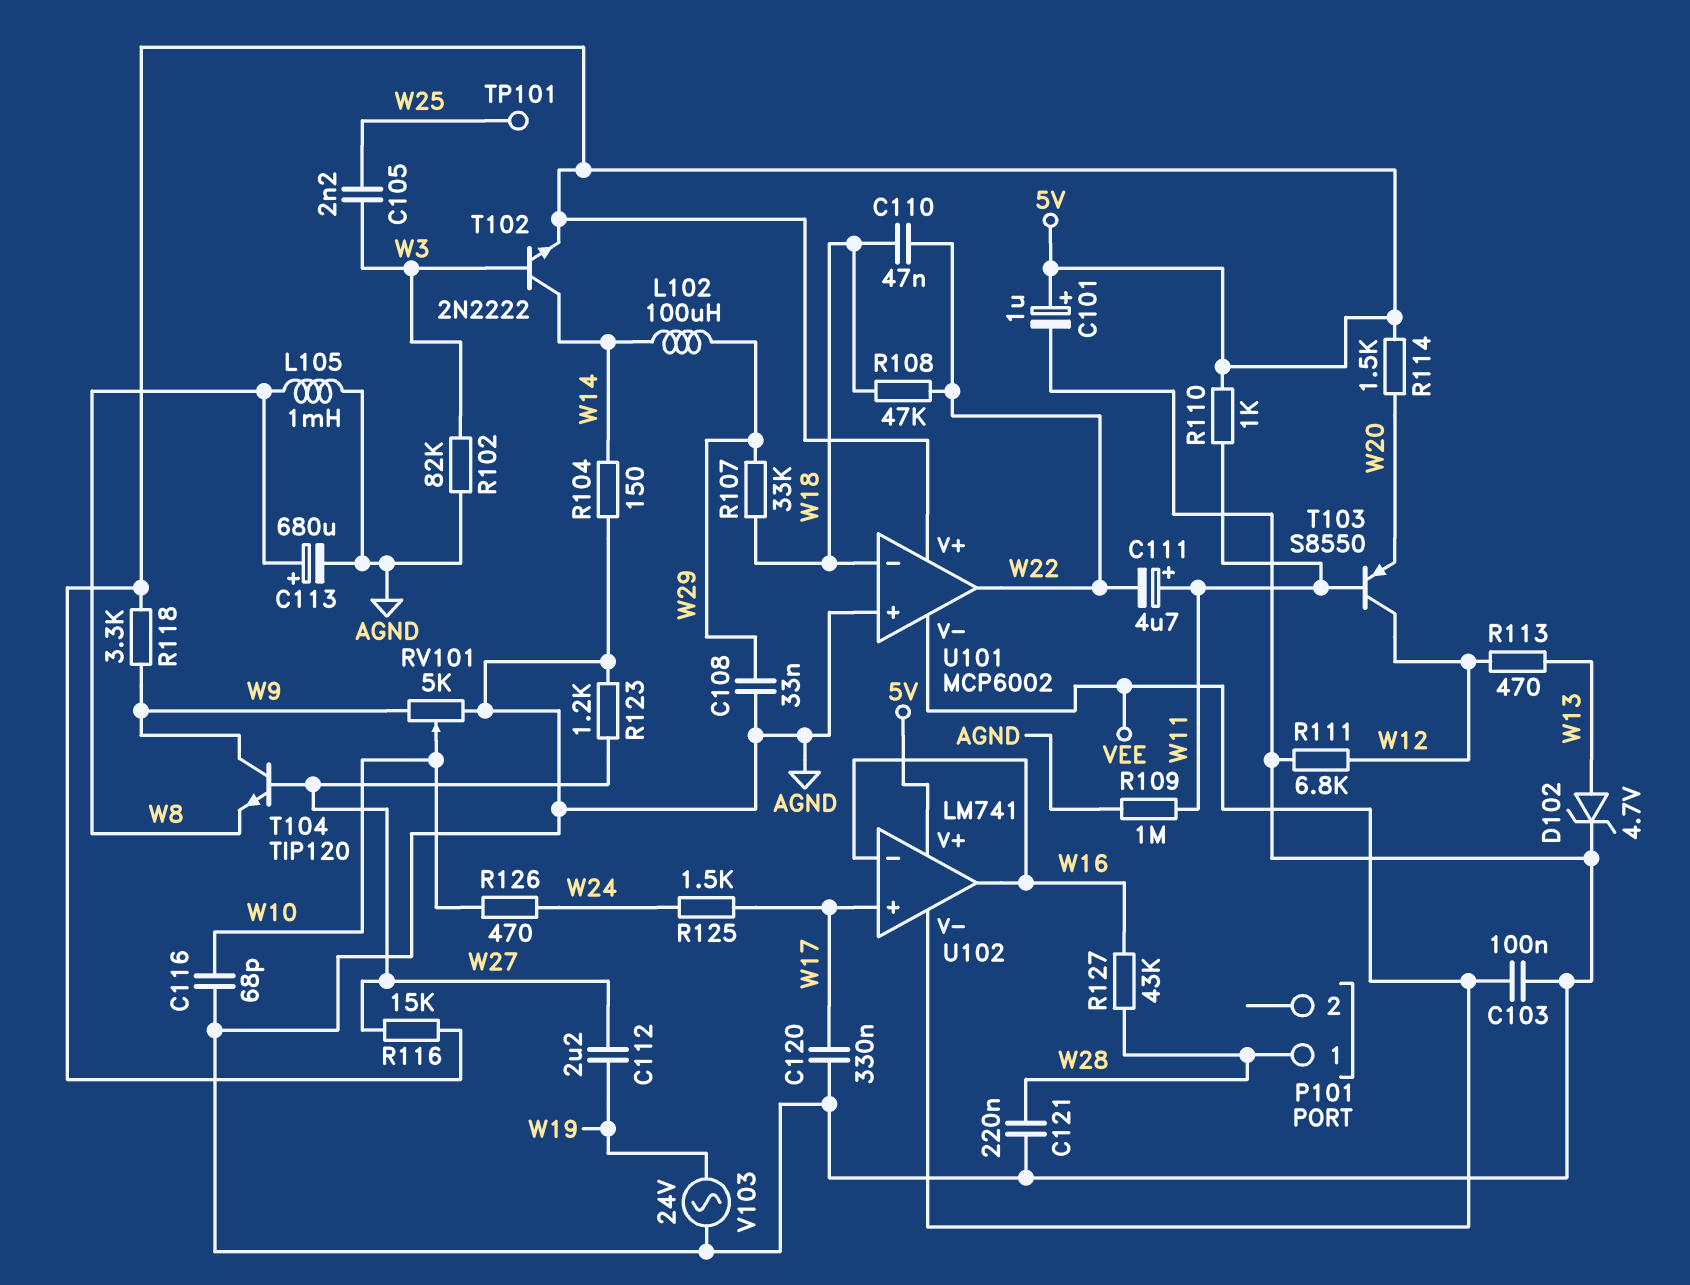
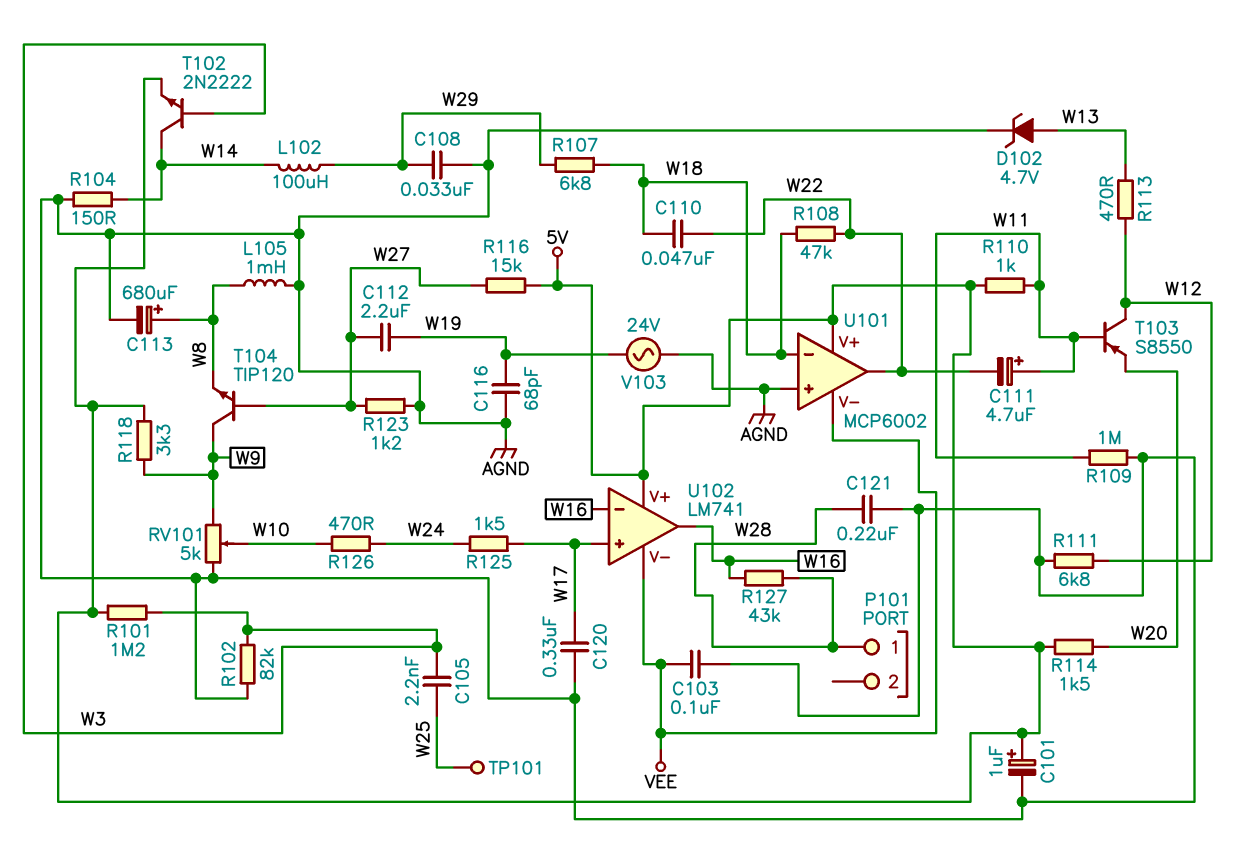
C116: 68pF (AGND, W10) -> 68pF (AGND, W19)
R101: none -> 1.2M (5V, W3)
R107: 33k (W18, W29) -> 6.8k (W18, W29)

